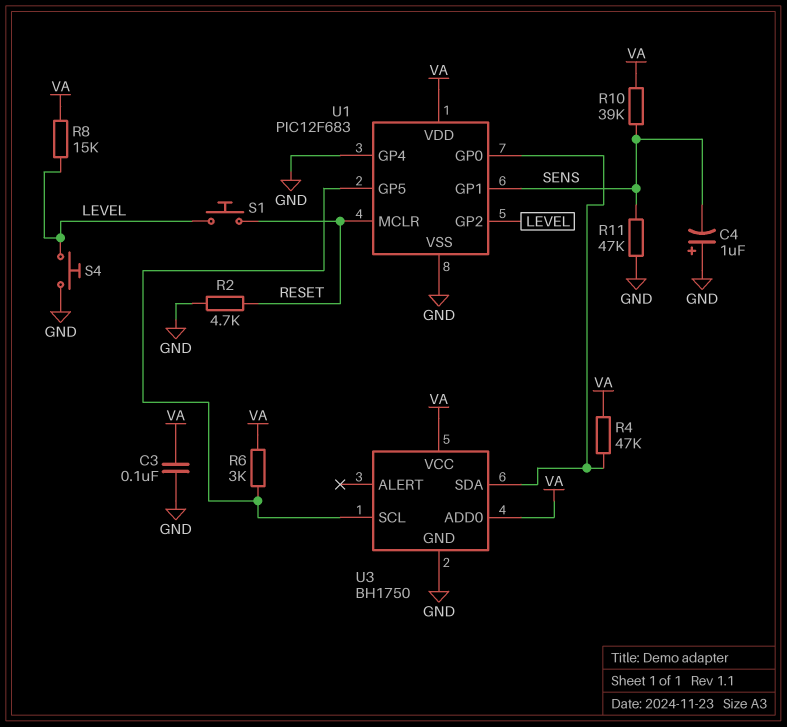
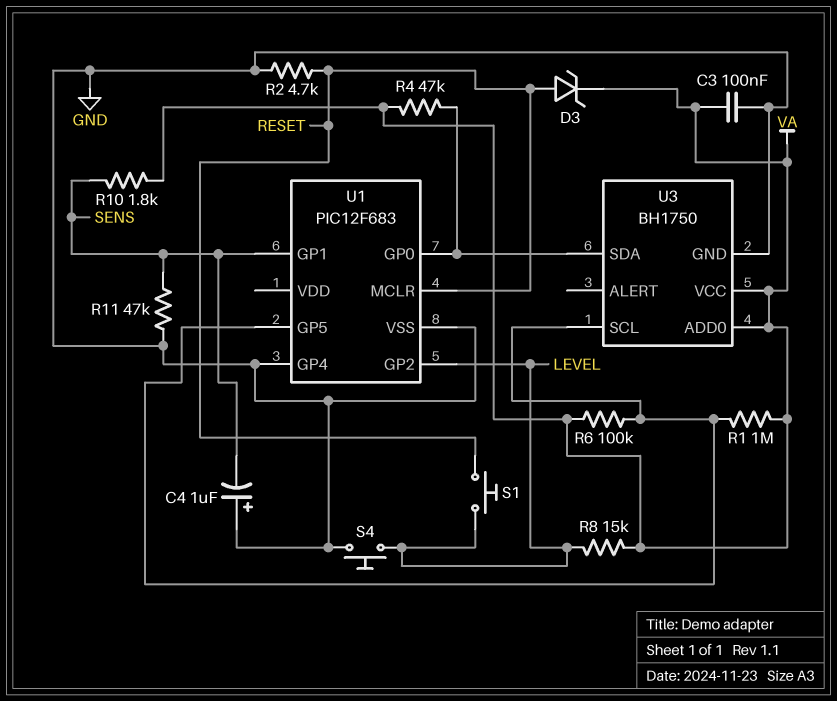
D3: none -> zener (A RESET, K VA)
R1: none -> 1M (U1/GP5, VA)
R6: 3k (U1/GP5, VA) -> 100k (U1/GP5, VA)
R10: 39k (SENS, VA) -> 1.8k (SENS, VA)
U1 pin VDD: VA -> none

